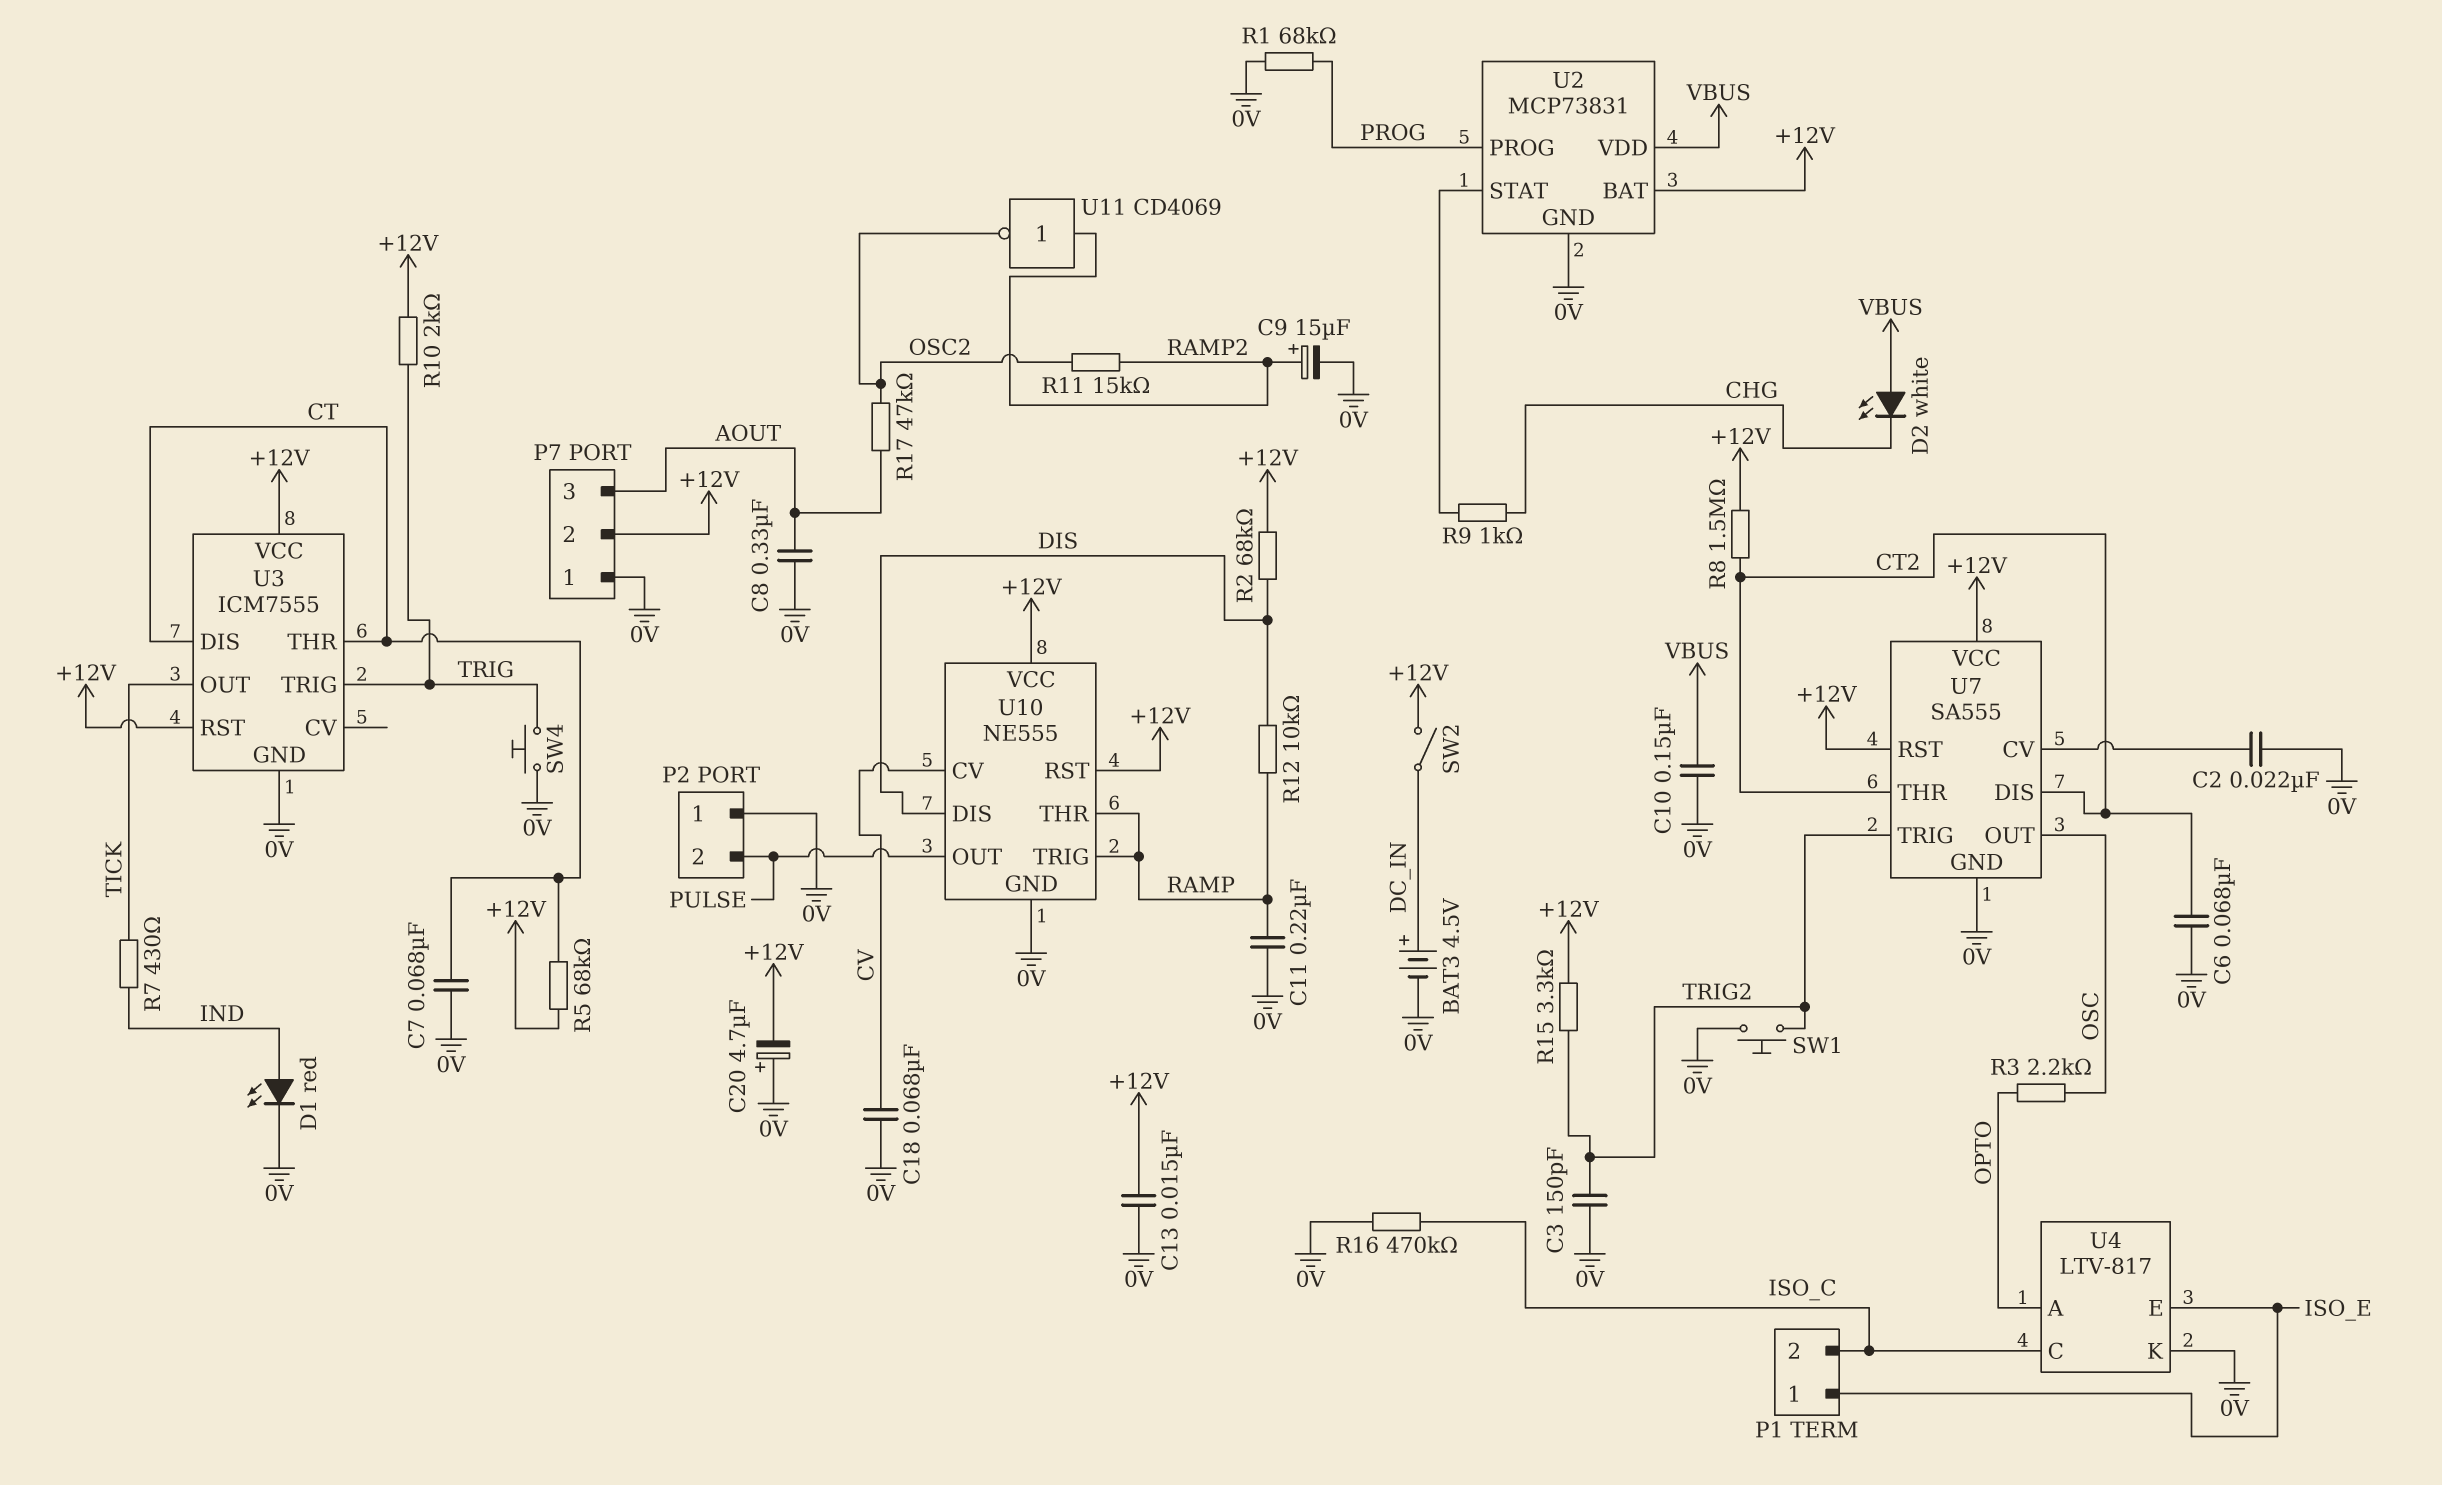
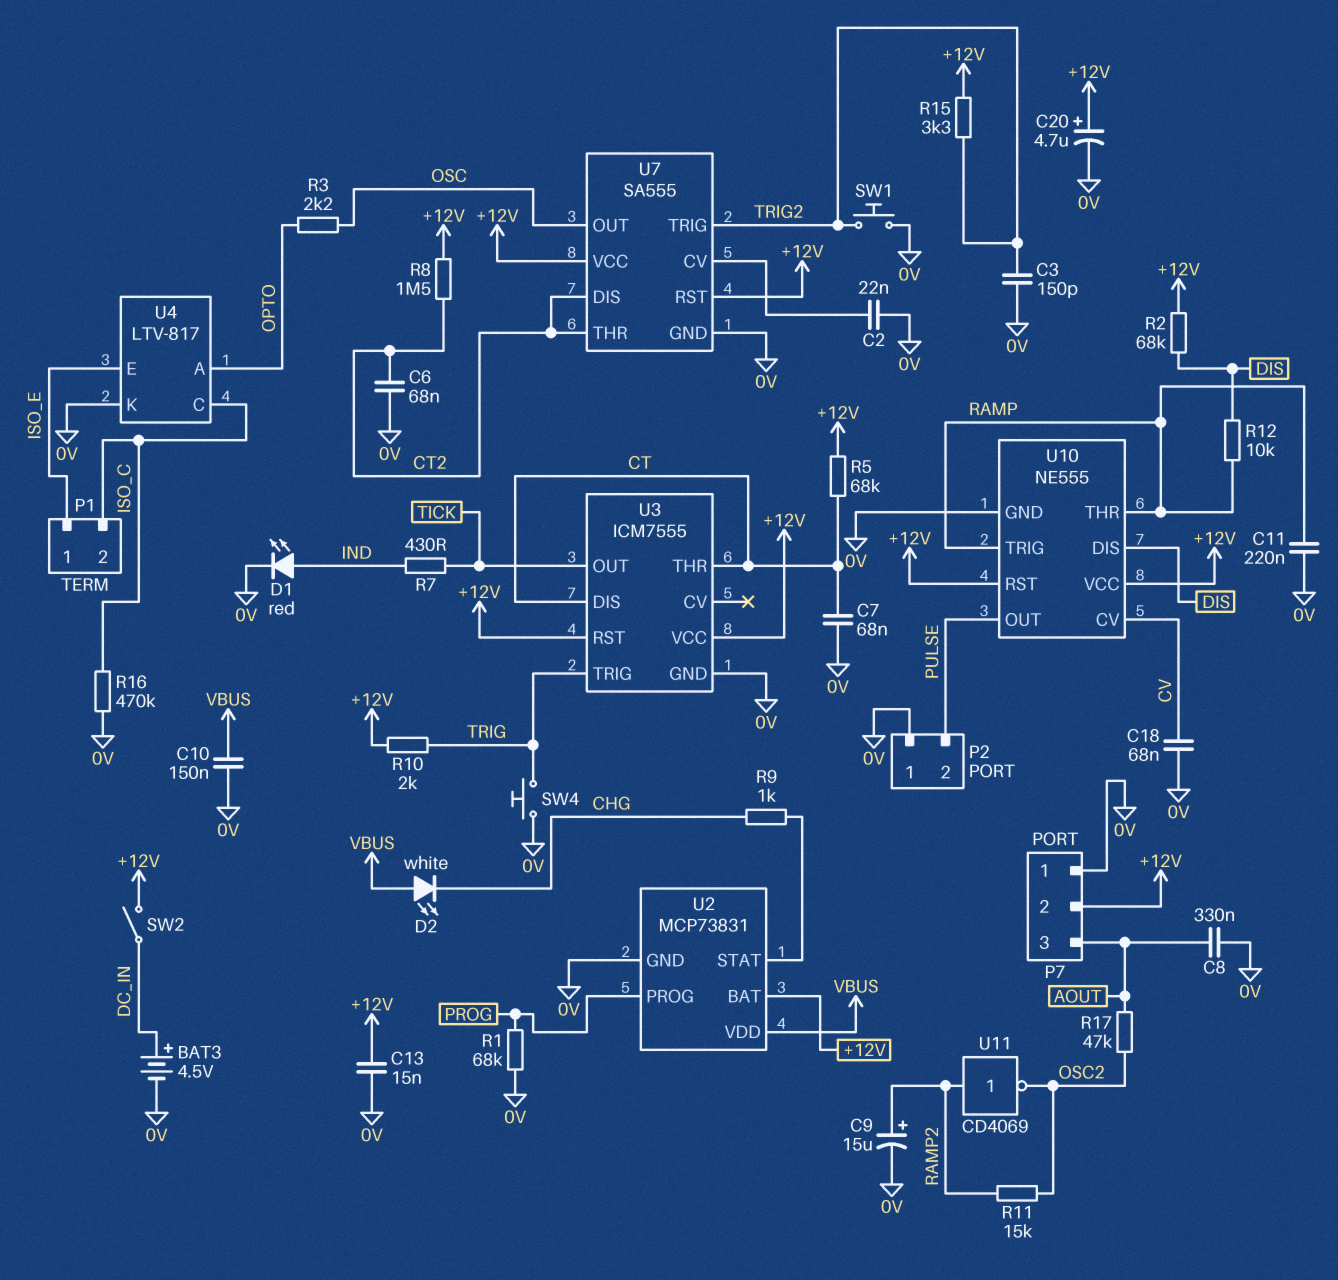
C20: 4.7uF (plus 0V, minus +12V) -> 4.7uF (plus +12V, minus 0V)

